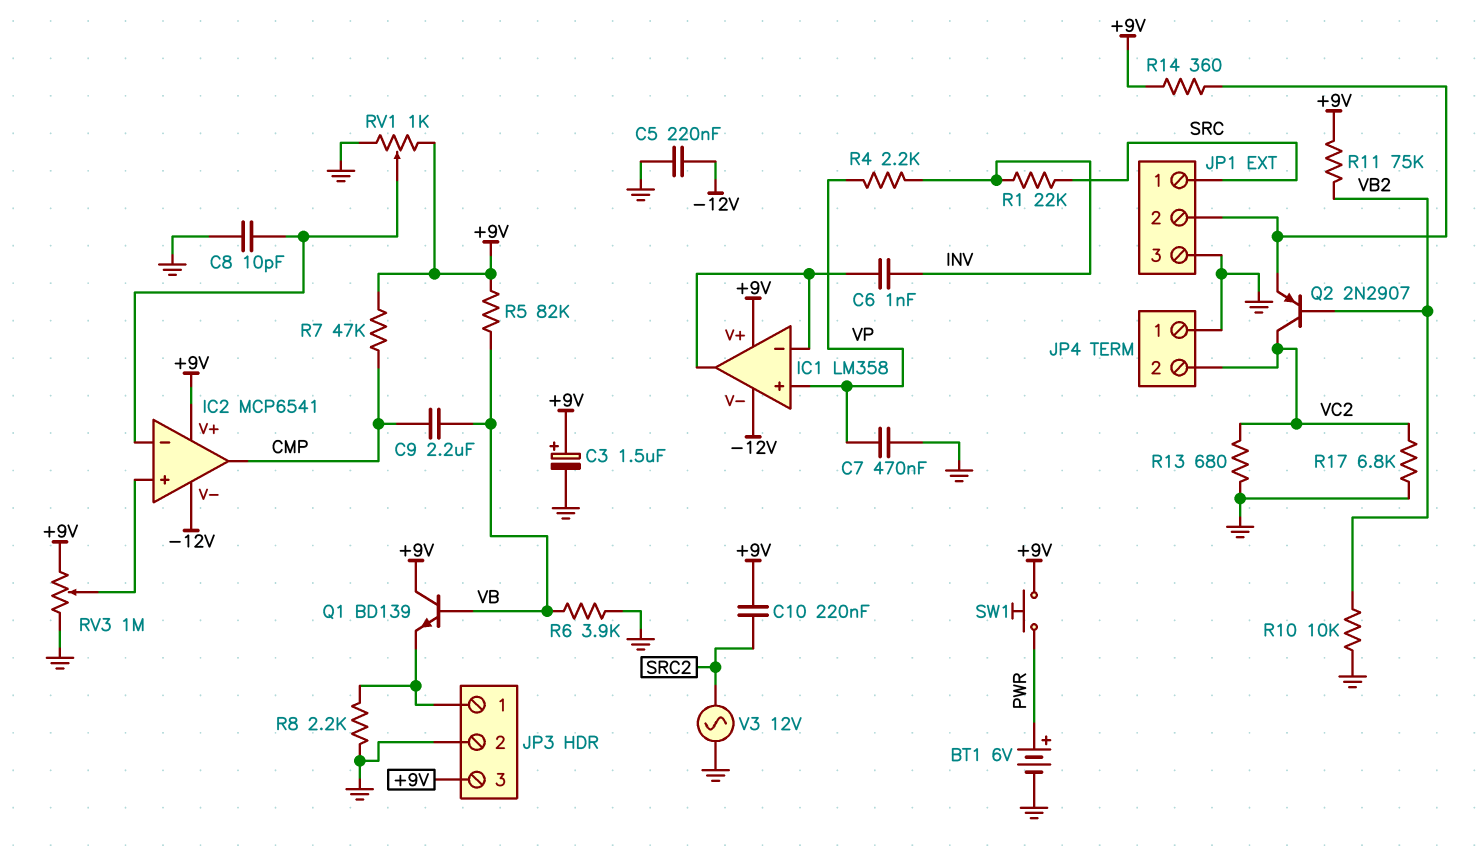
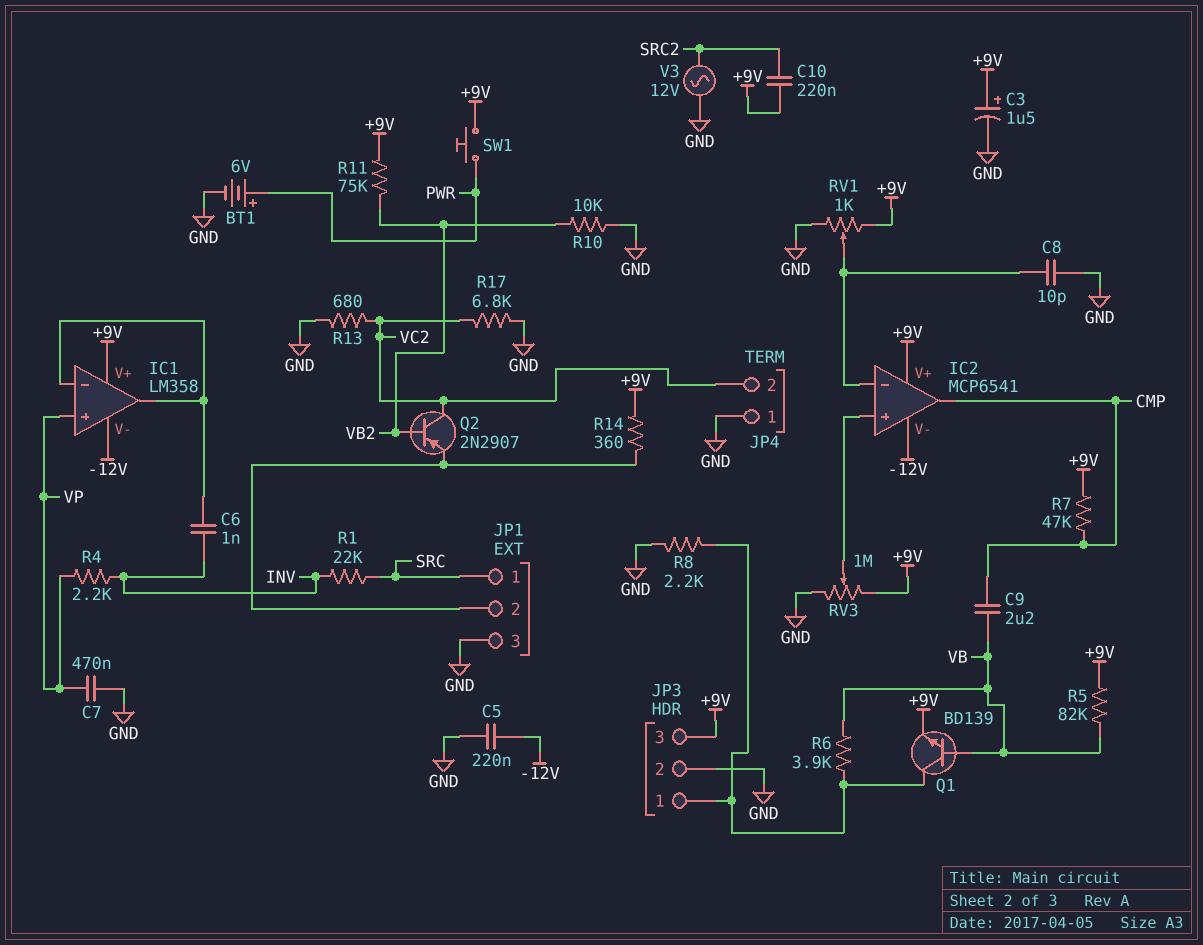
Q1: NPN BD139 (B VB, C +9V, E JP3/1) -> NPN BD139 (B VB, C JP3/1, E +9V)
R6: 3.9k (GND, VB) -> 3.9k (JP3/1, VB)

